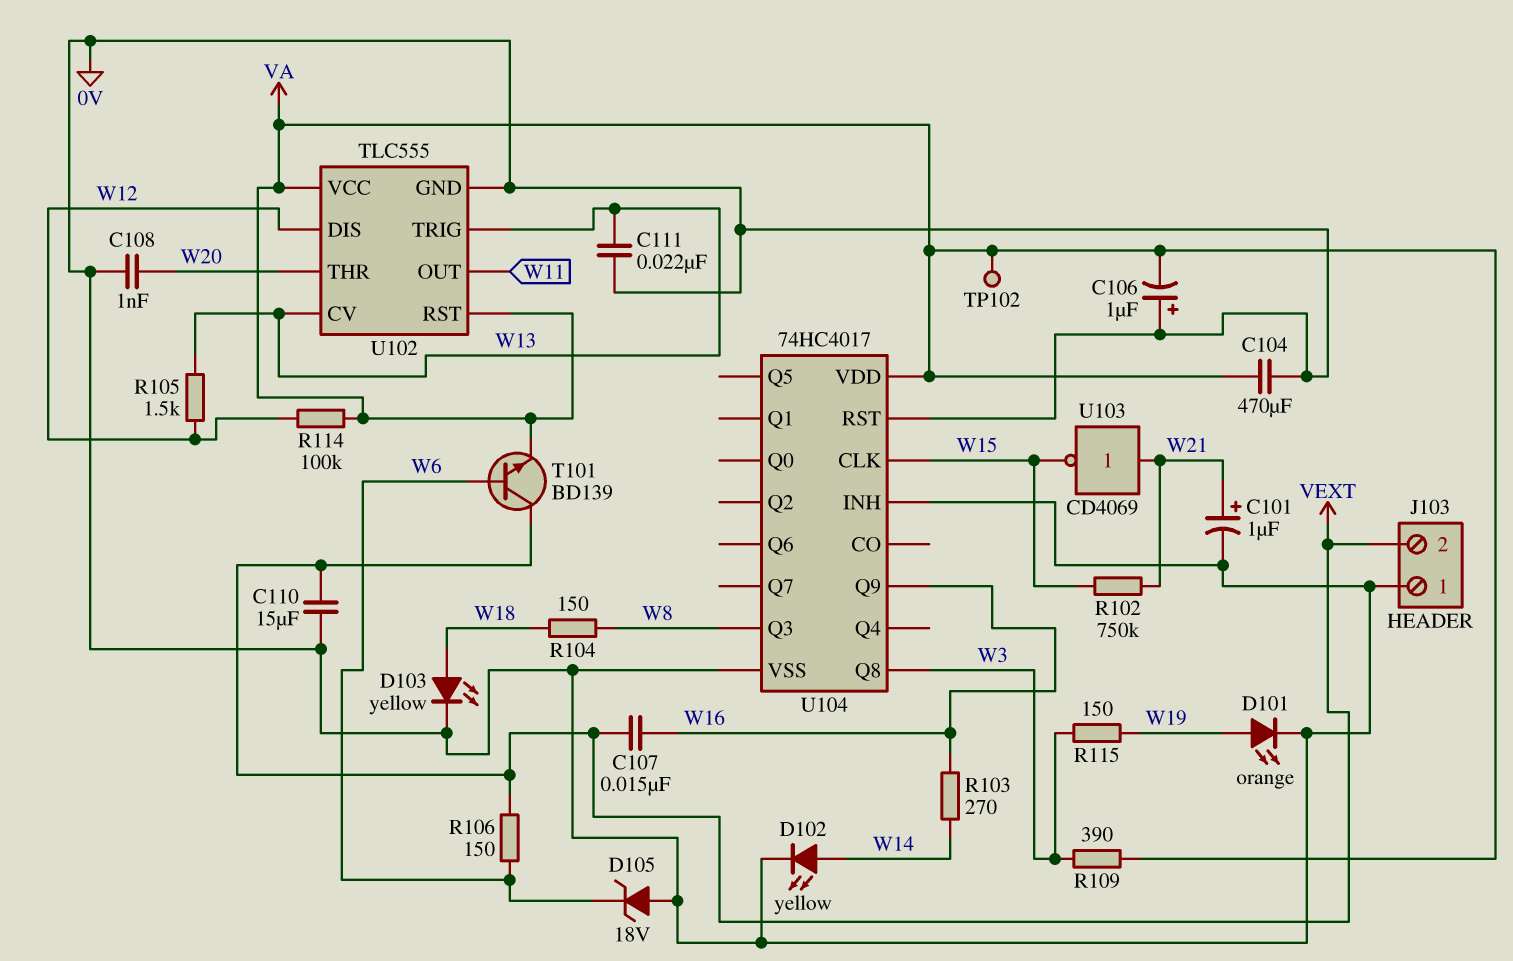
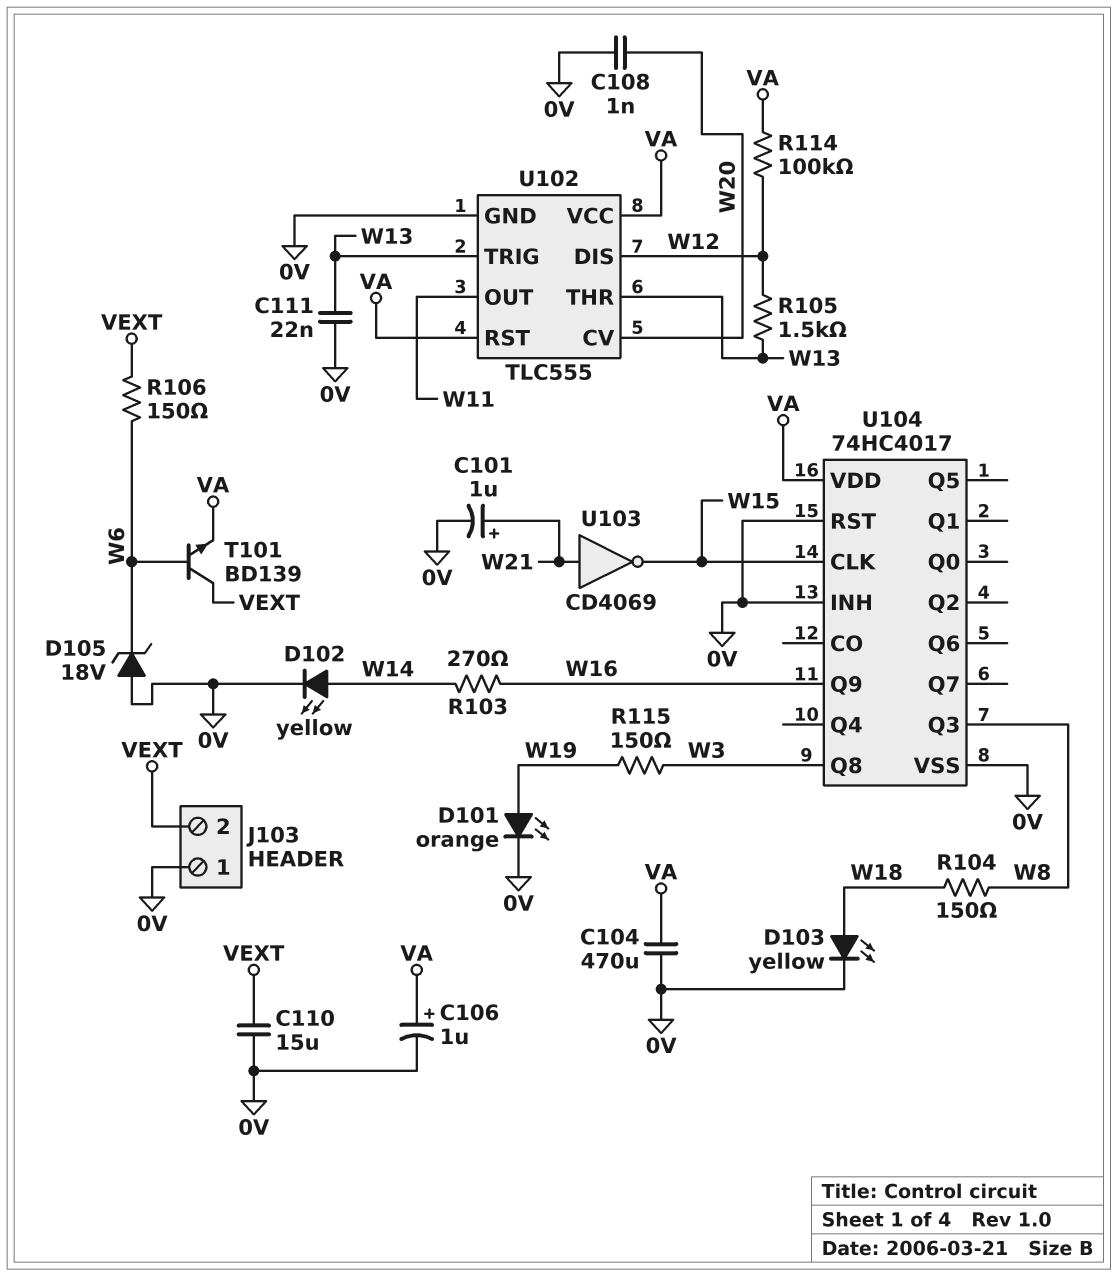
C106: 1uF (plus 0V, minus VA) -> 1uF (plus VA, minus 0V)
C107: 15nF (VEXT, W16) -> none
R102: 750k (W15, W21) -> none
R109: 390 (VA, W3) -> none
TP102: test point (VA) -> none
U102 pin CV: W13 -> W20
U102 pin THR: W20 -> W13

